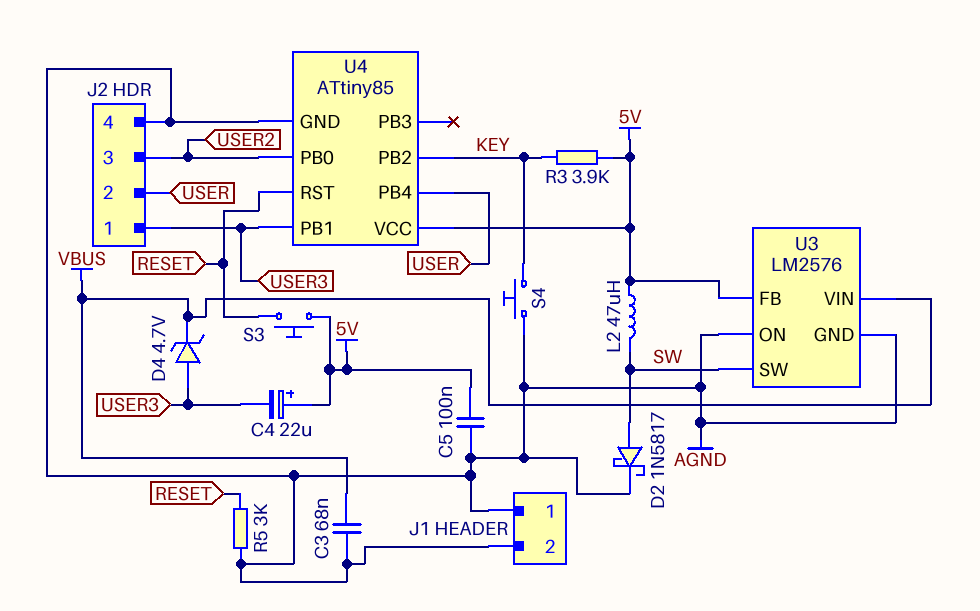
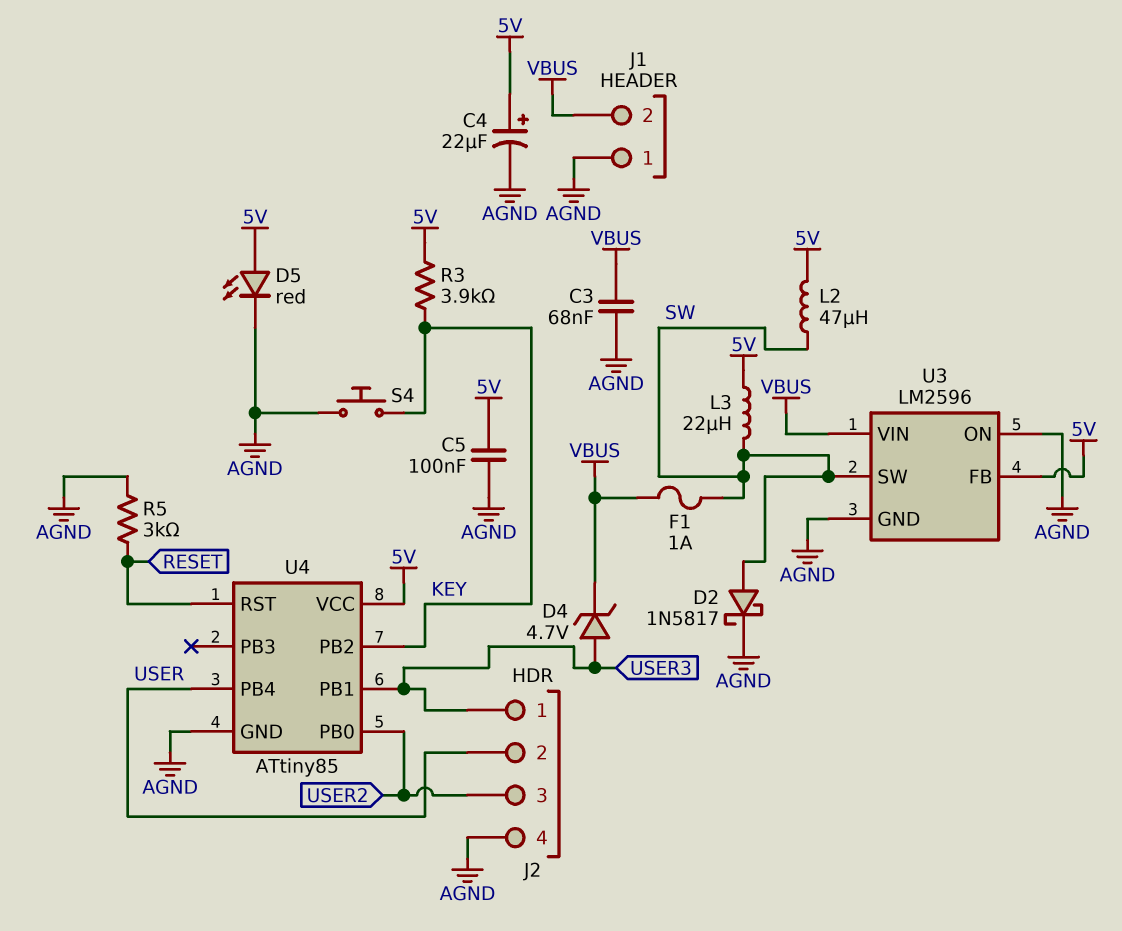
C4: 22uF (plus 5V, minus USER3) -> 22uF (plus 5V, minus AGND)
D5: none -> LED red (A 5V, K AGND)
F1: none -> 1A (SW, VBUS)
J1 pin 2: AGND -> VBUS
L3: none -> 22uH (5V, SW)
S3: button (5V, RESET) -> none
U3: LM2576 -> LM2596

